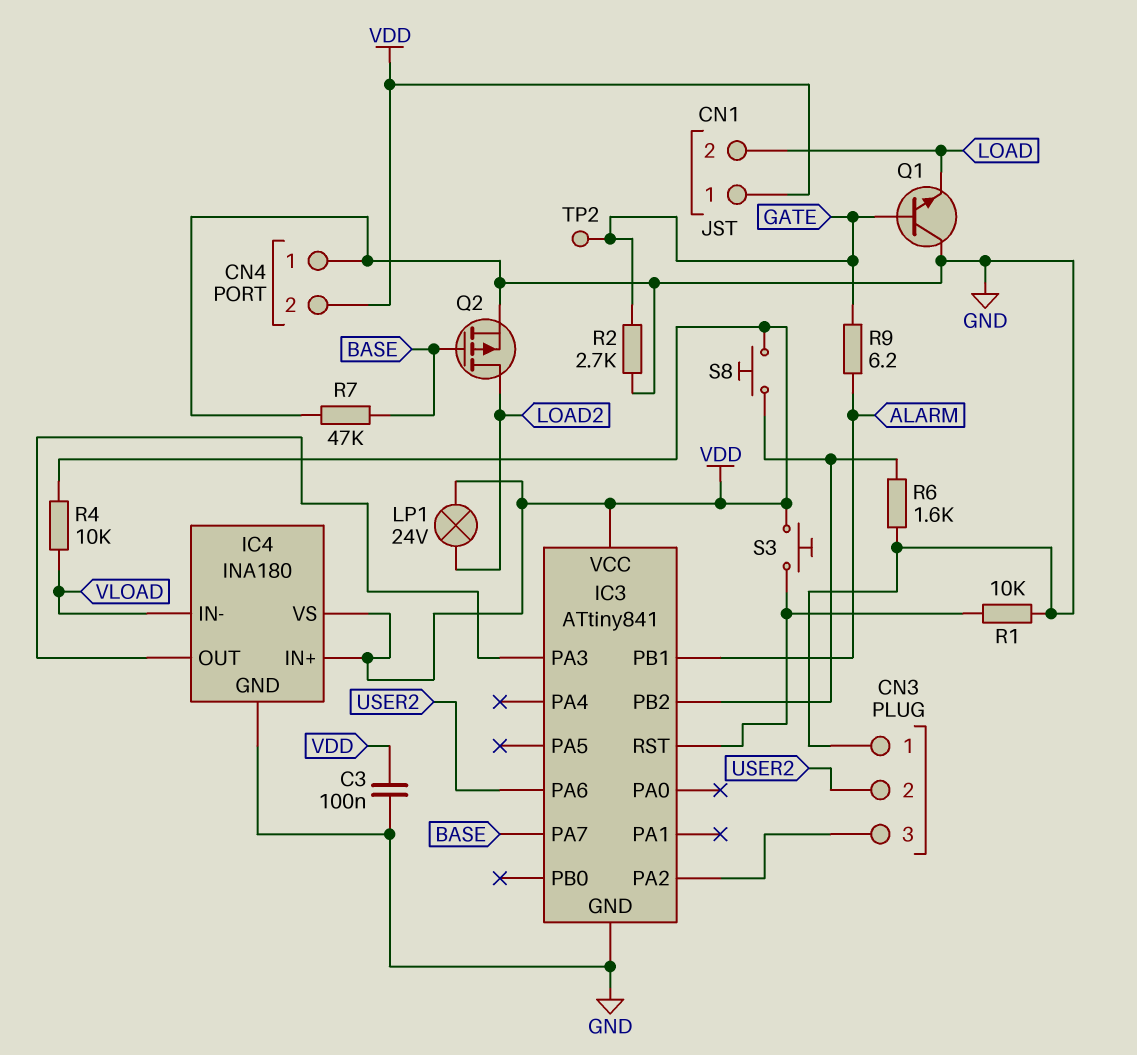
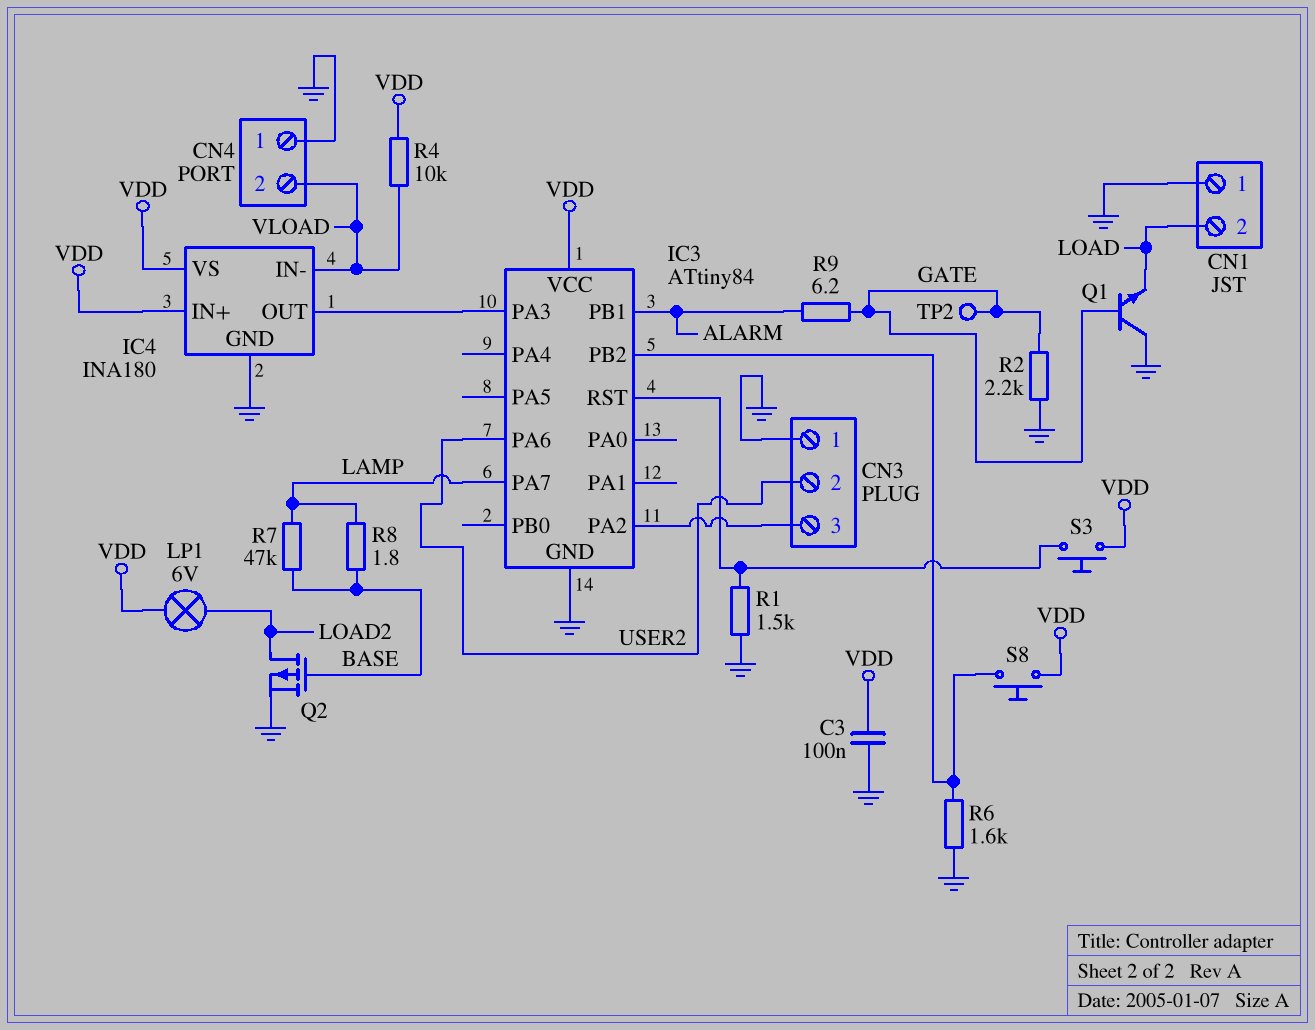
CN1 pin 1: VDD -> GND
CN4 pin 2: VDD -> VLOAD
IC3: ATtiny841 -> ATtiny84
IC3 pin PA7: BASE -> LAMP
LP1: lamp 24V (LOAD2, VDD) -> lamp 6V (LOAD2, VDD)
R1: 10k (GND, IC3/RST) -> 1.5k (GND, IC3/RST)
R2: 2.7k (GATE, GND) -> 2.2k (GATE, GND)
R7: 47k (BASE, GND) -> 47k (BASE, LAMP)
R8: none -> 1.8 (BASE, LAMP)

